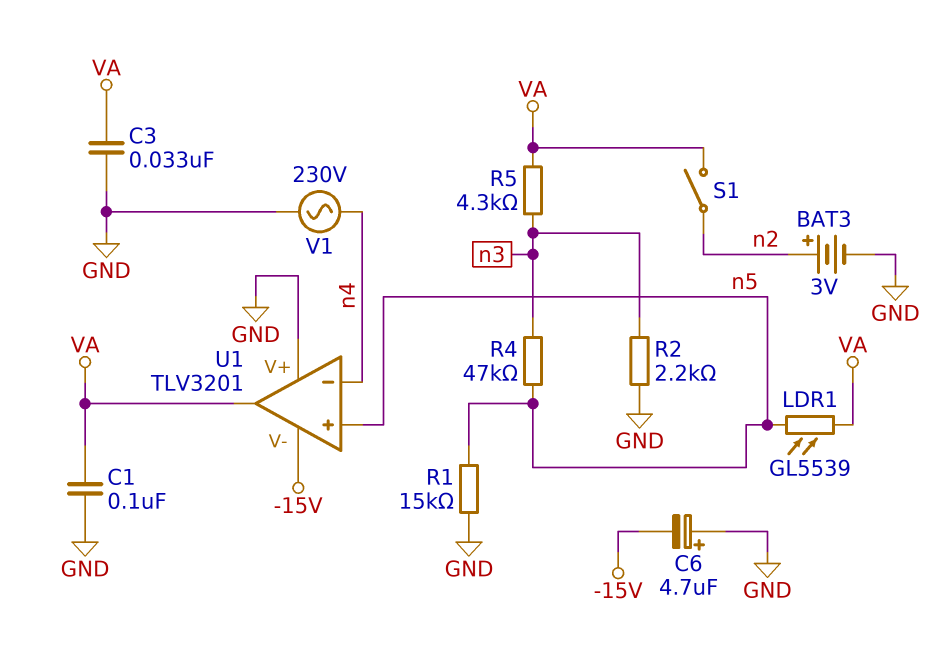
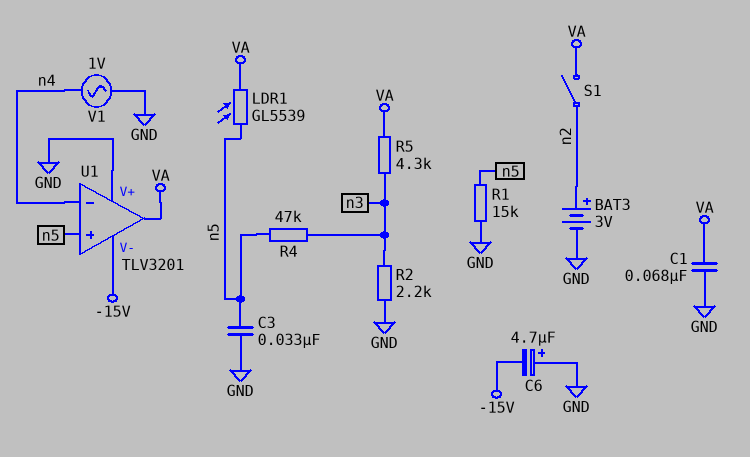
C1: 100nF (GND, VA) -> 68nF (GND, VA)
C3: 33nF (GND, VA) -> 33nF (GND, n5)
V1: AC 230V (GND, n4) -> AC 1V (GND, n4)

